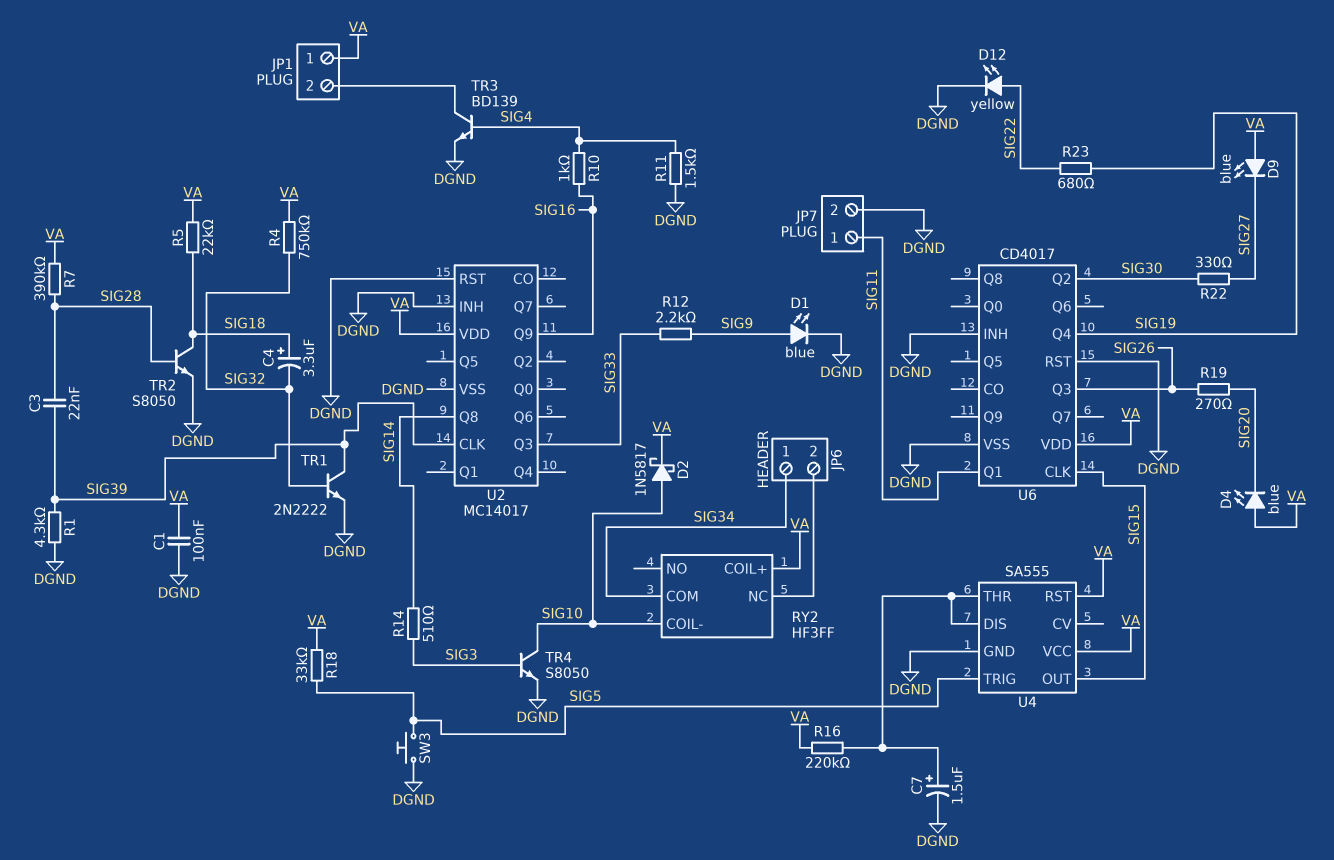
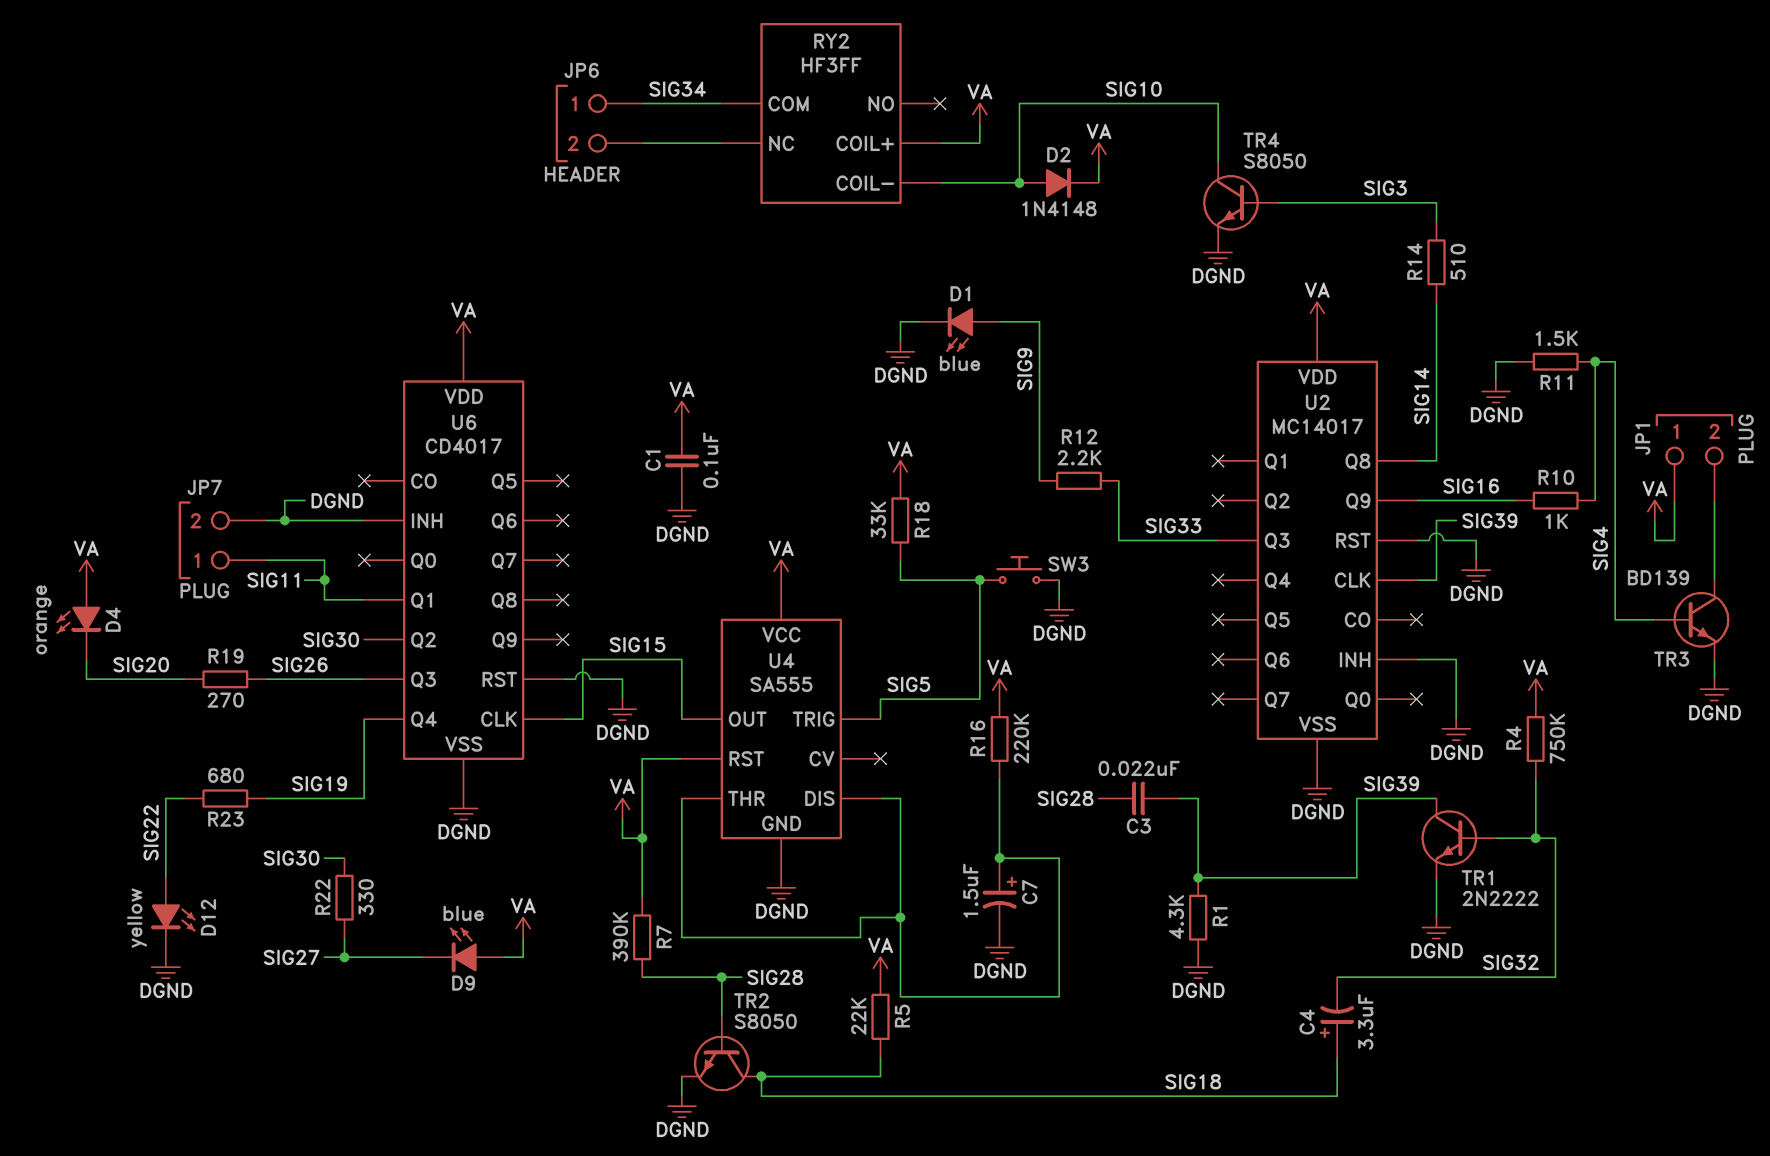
D2: schottky 1N5817 (A SIG10, K VA) -> diode 1N4148 (A SIG10, K VA)
D4: LED blue (A VA, K SIG20) -> LED orange (A VA, K SIG20)

